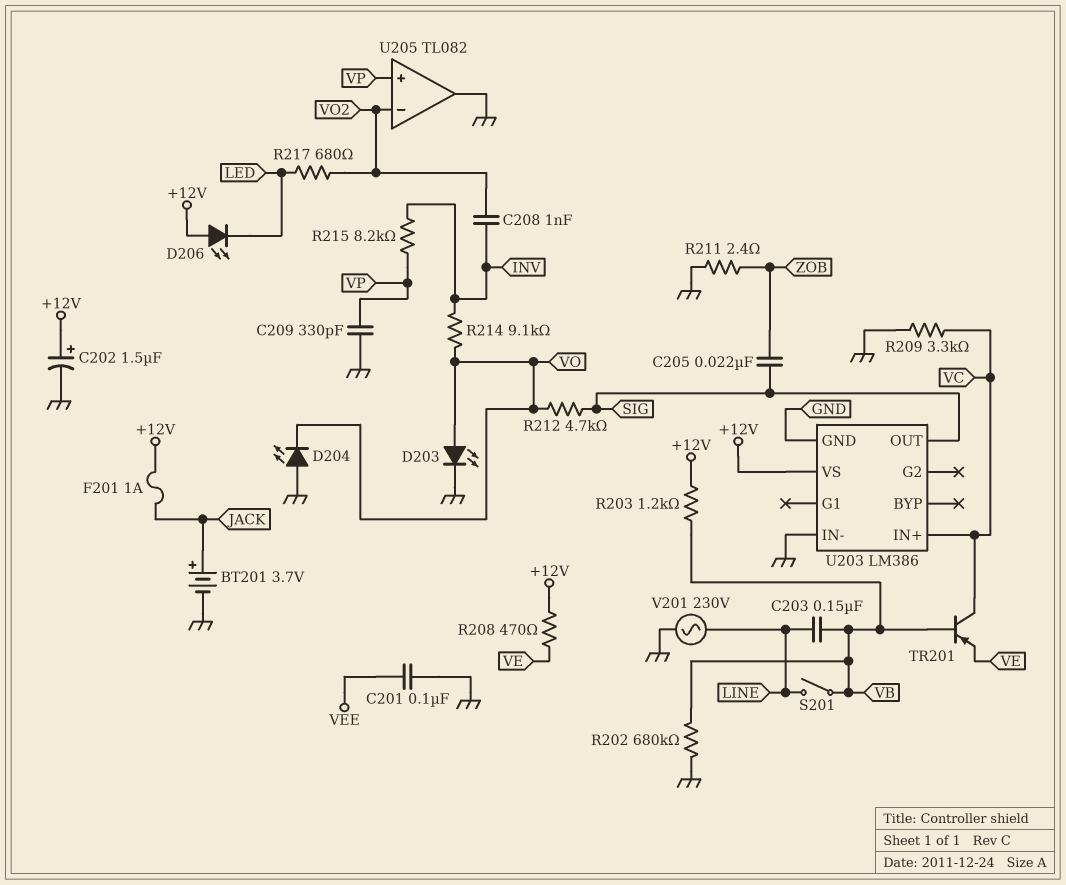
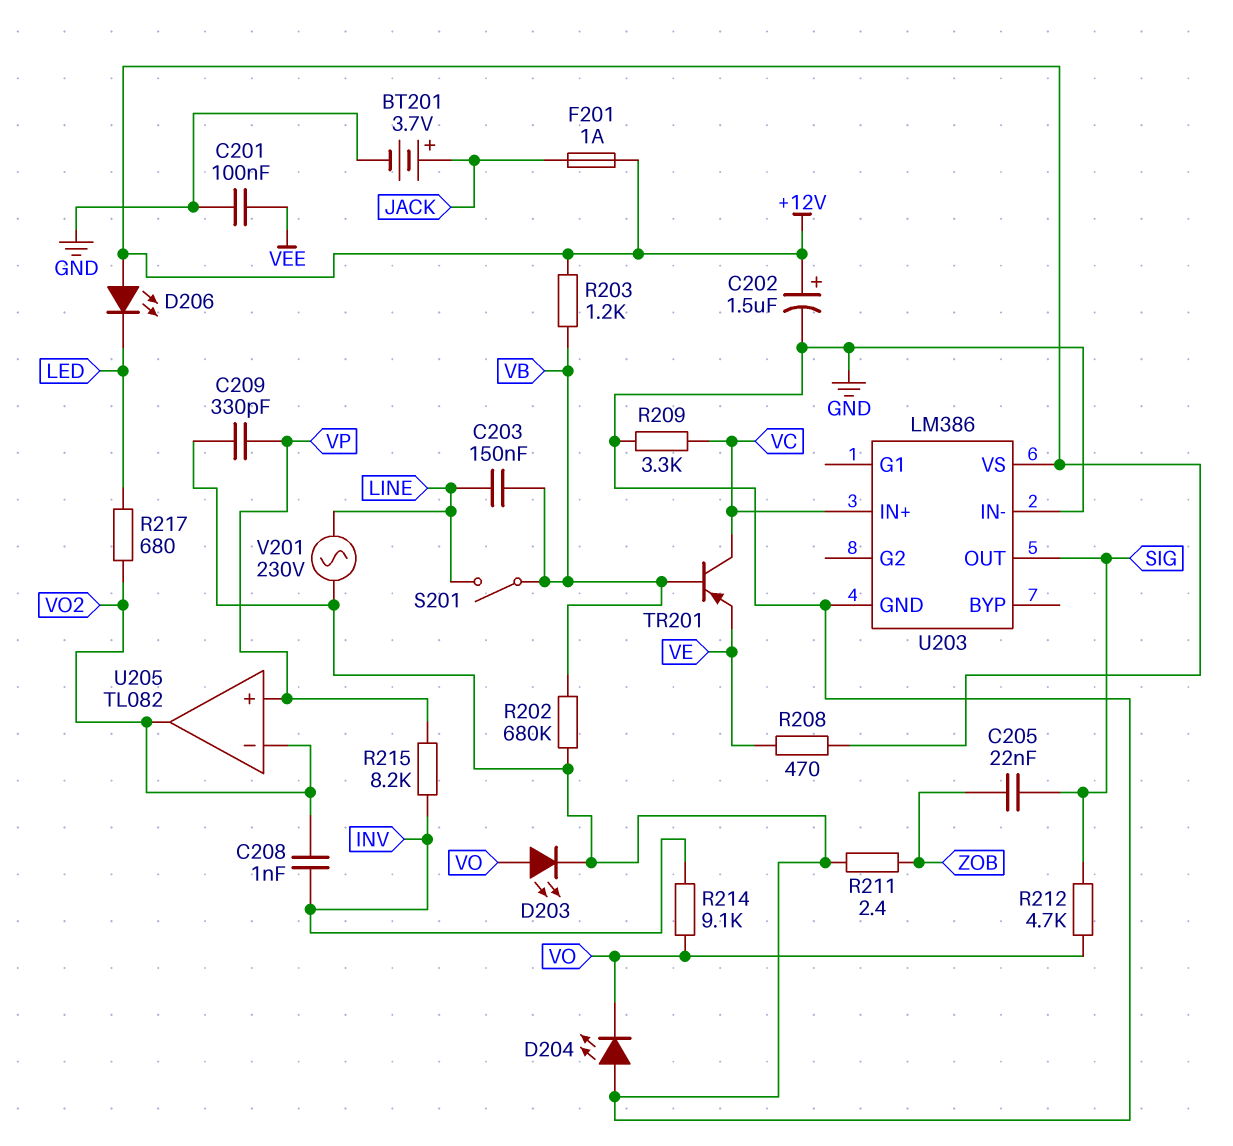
U205 pin out: GND -> VO2

